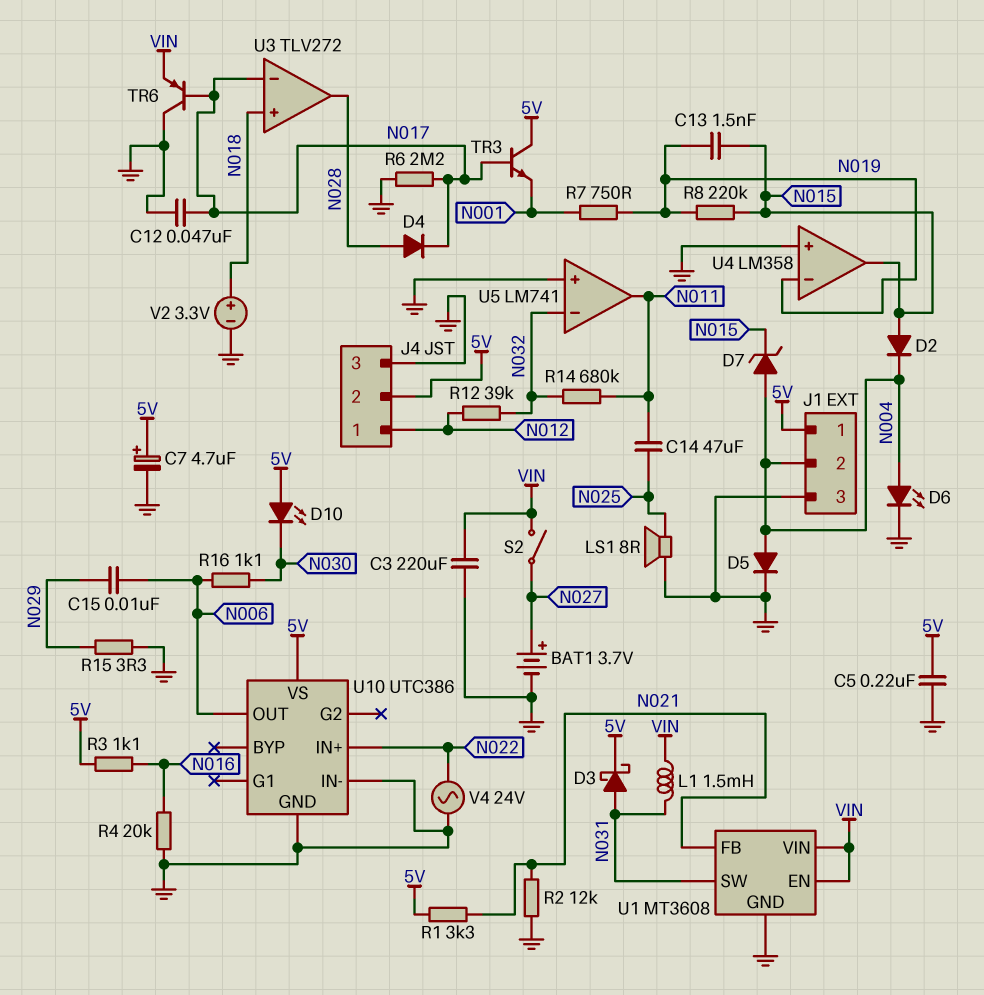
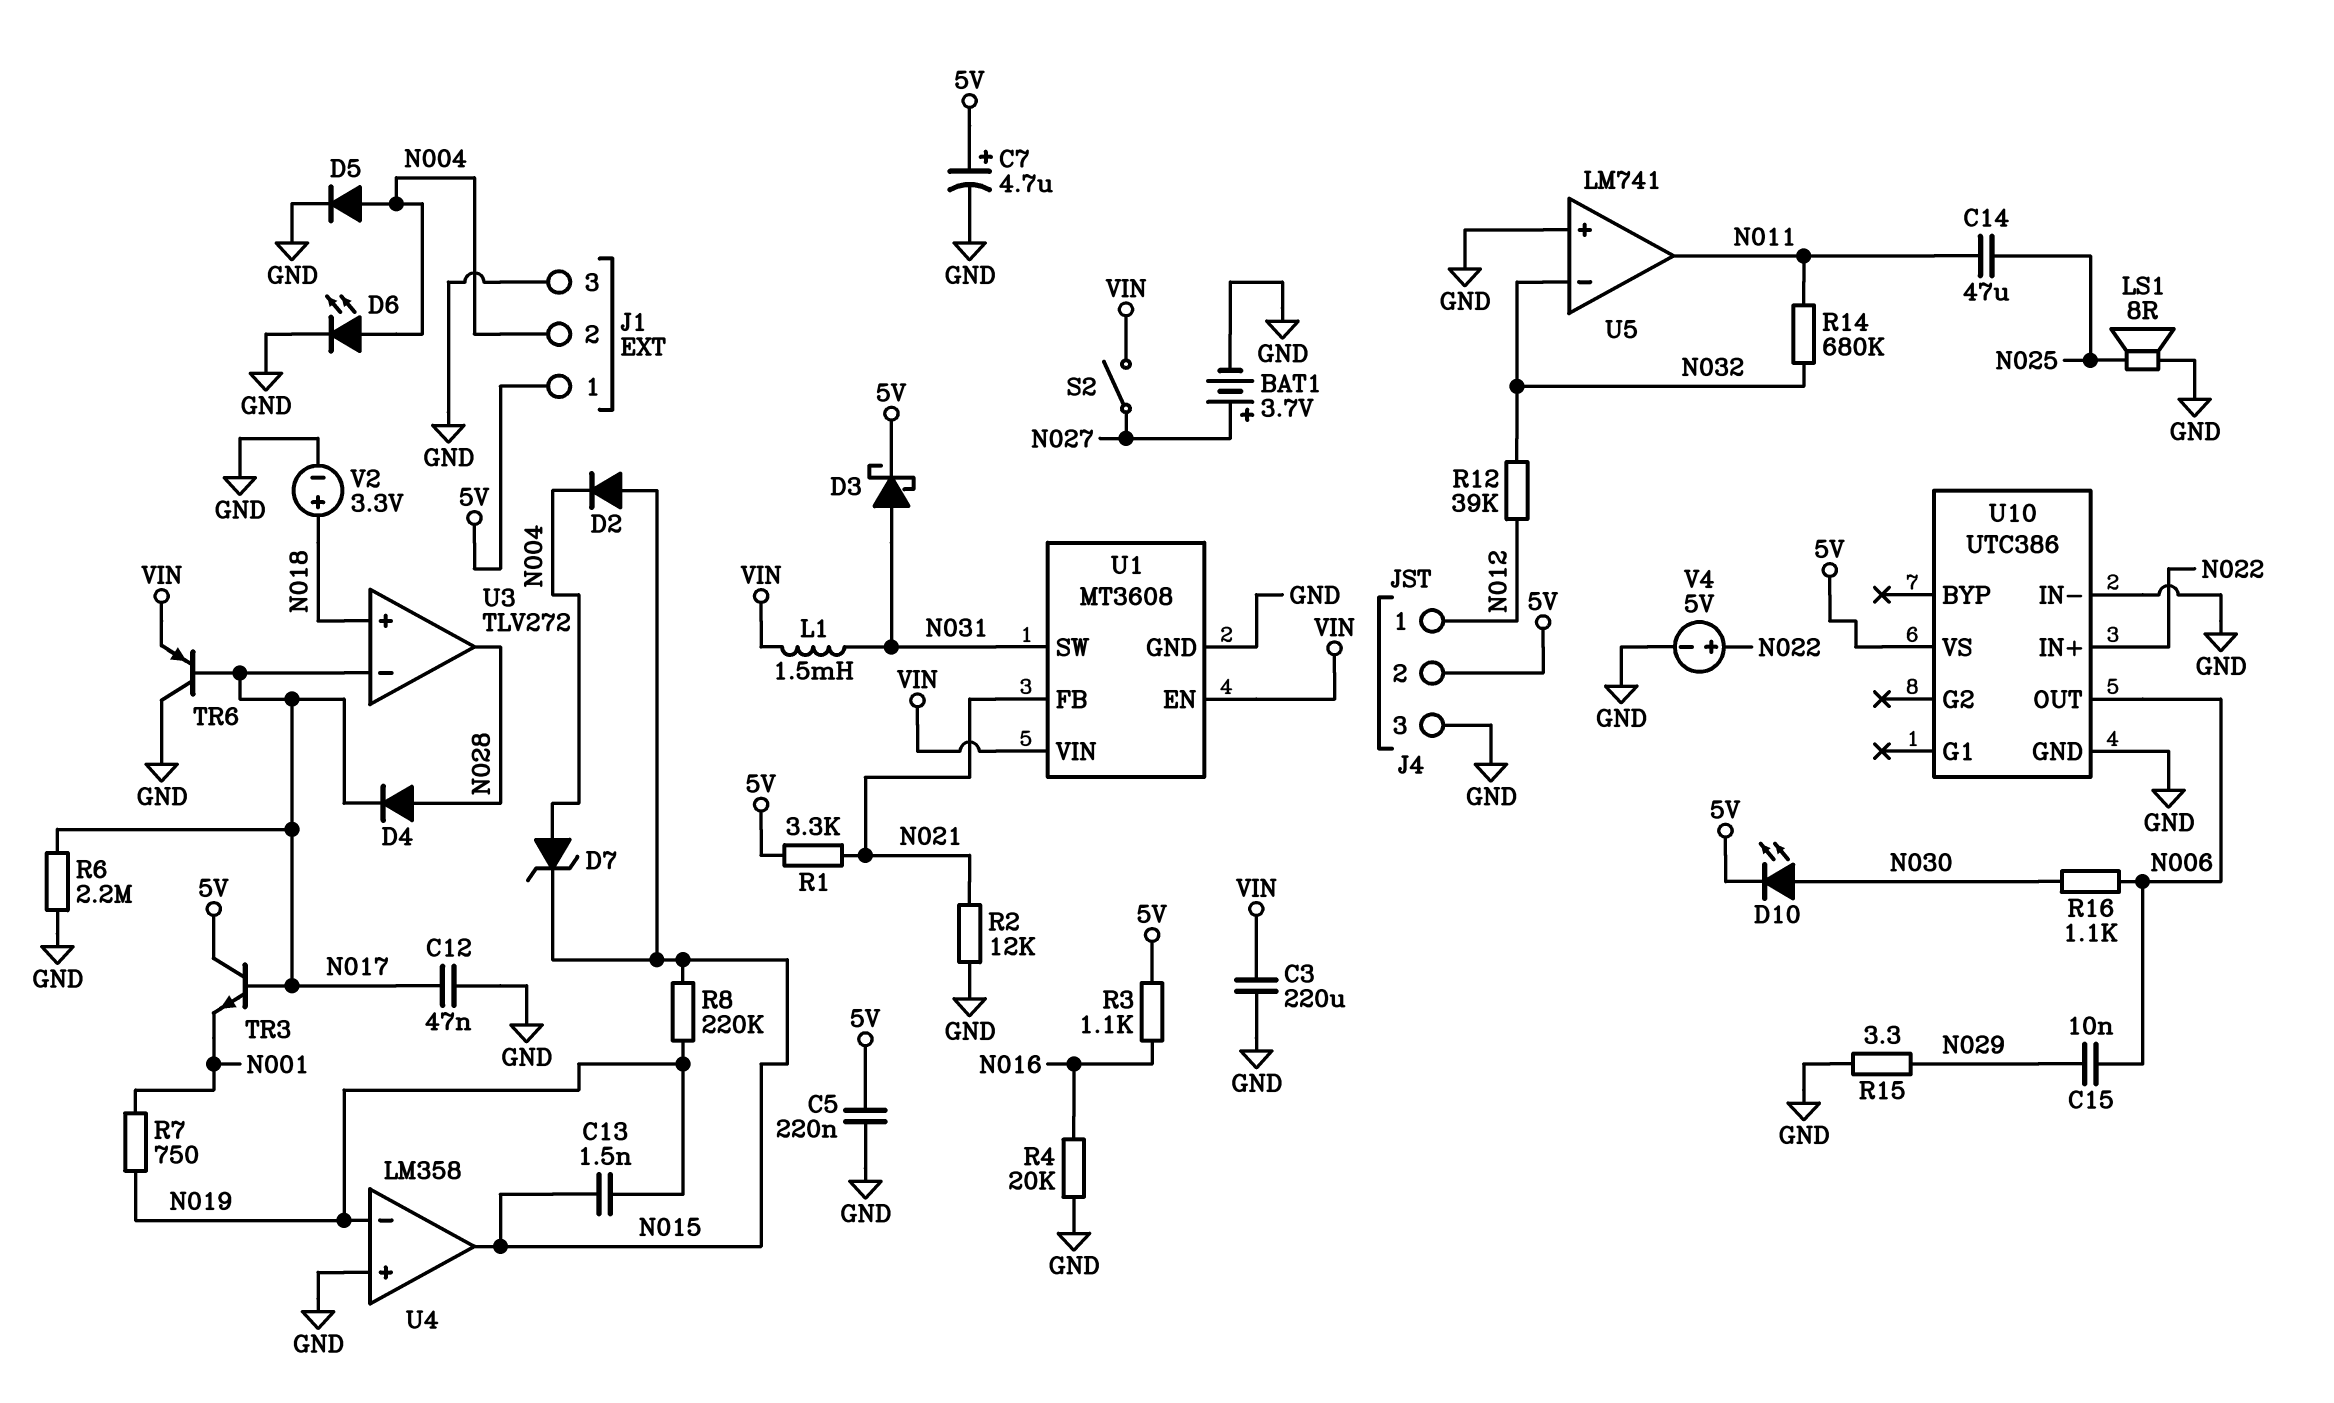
D10: LED (A 5V, K N030) -> LED (A N030, K 5V)
V4: AC 24V (GND, N022) -> 5V (plus N022, minus GND)

